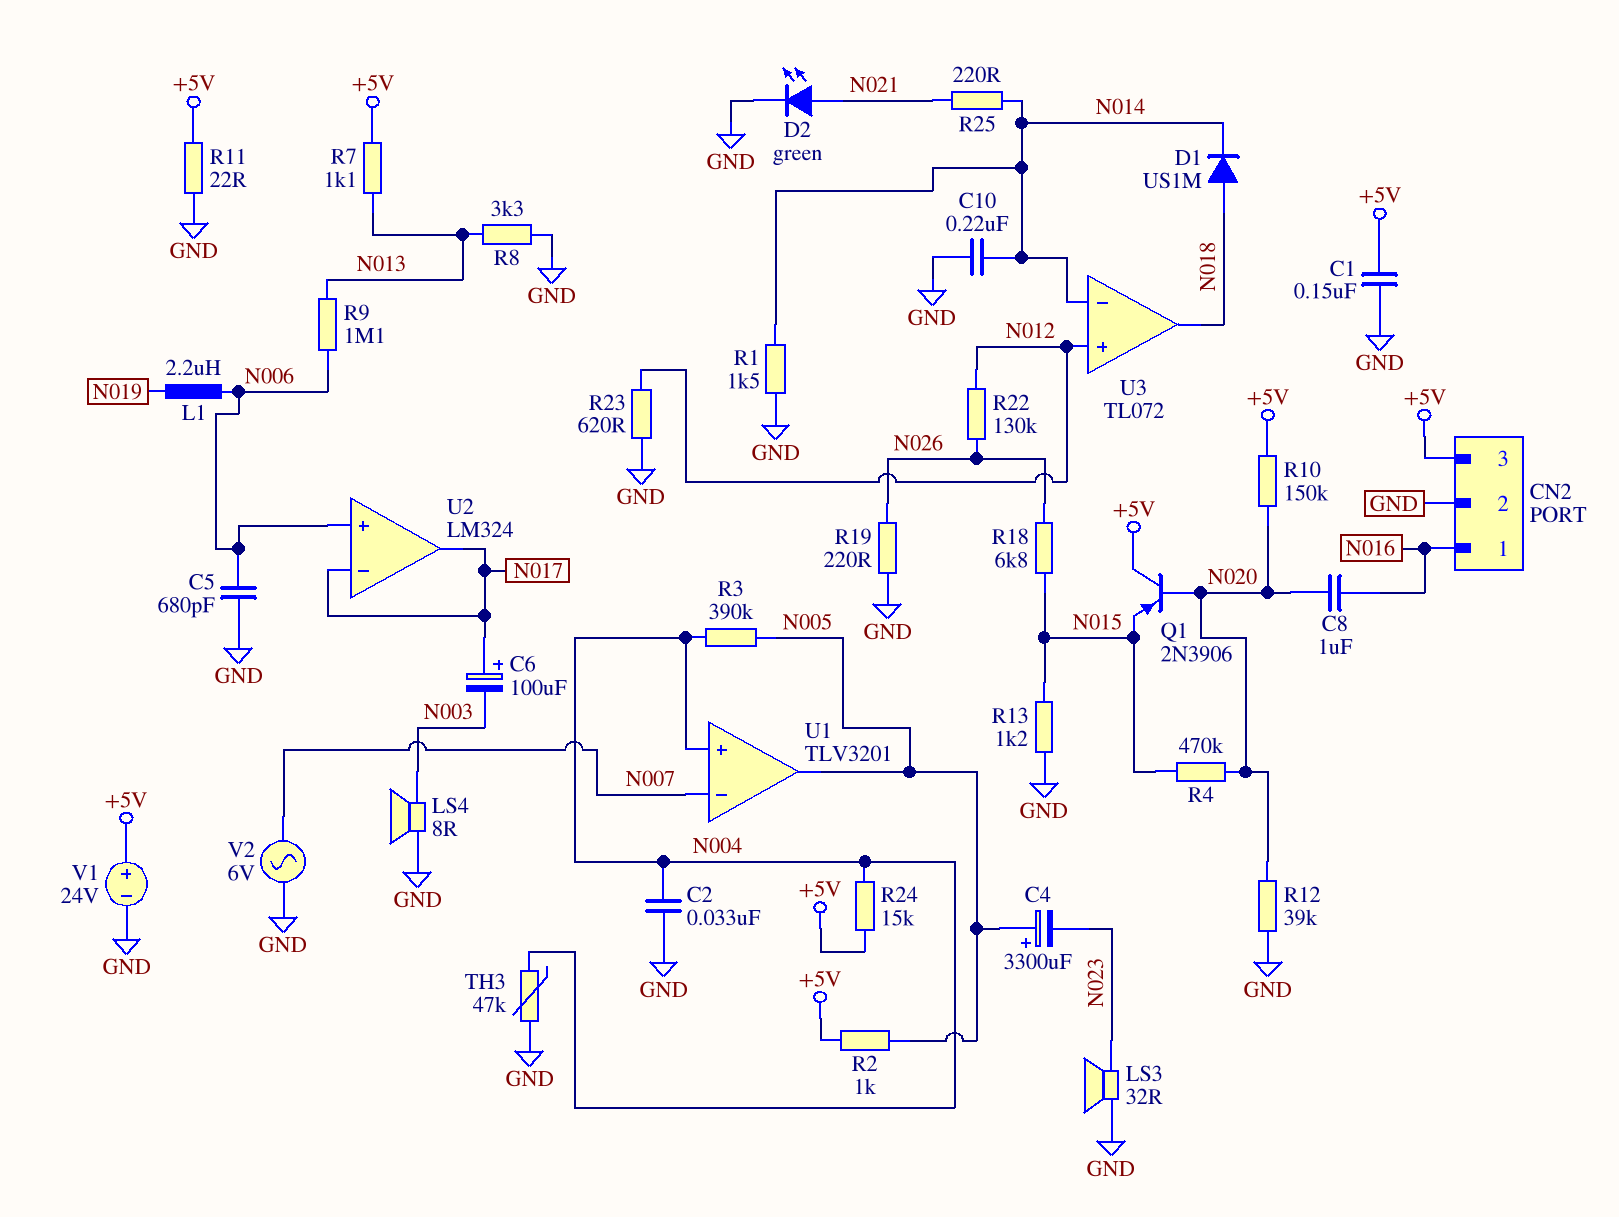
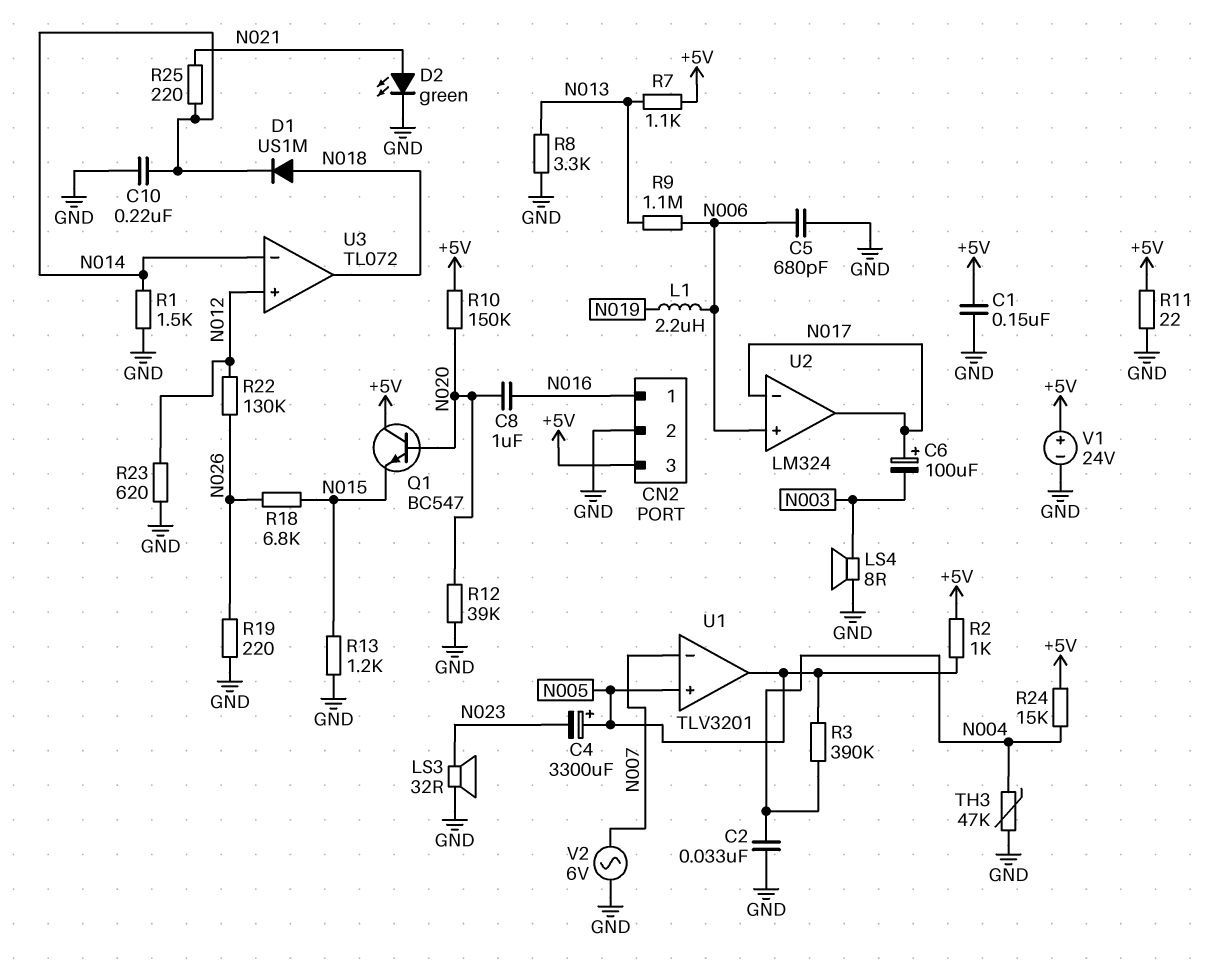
Q1: PNP 2N3906 (B N020, C +5V, E N015) -> NPN BC547 (B N020, C +5V, E N015)
R4: 470k (N015, N020) -> none
U1 pin in+: N004 -> N005

